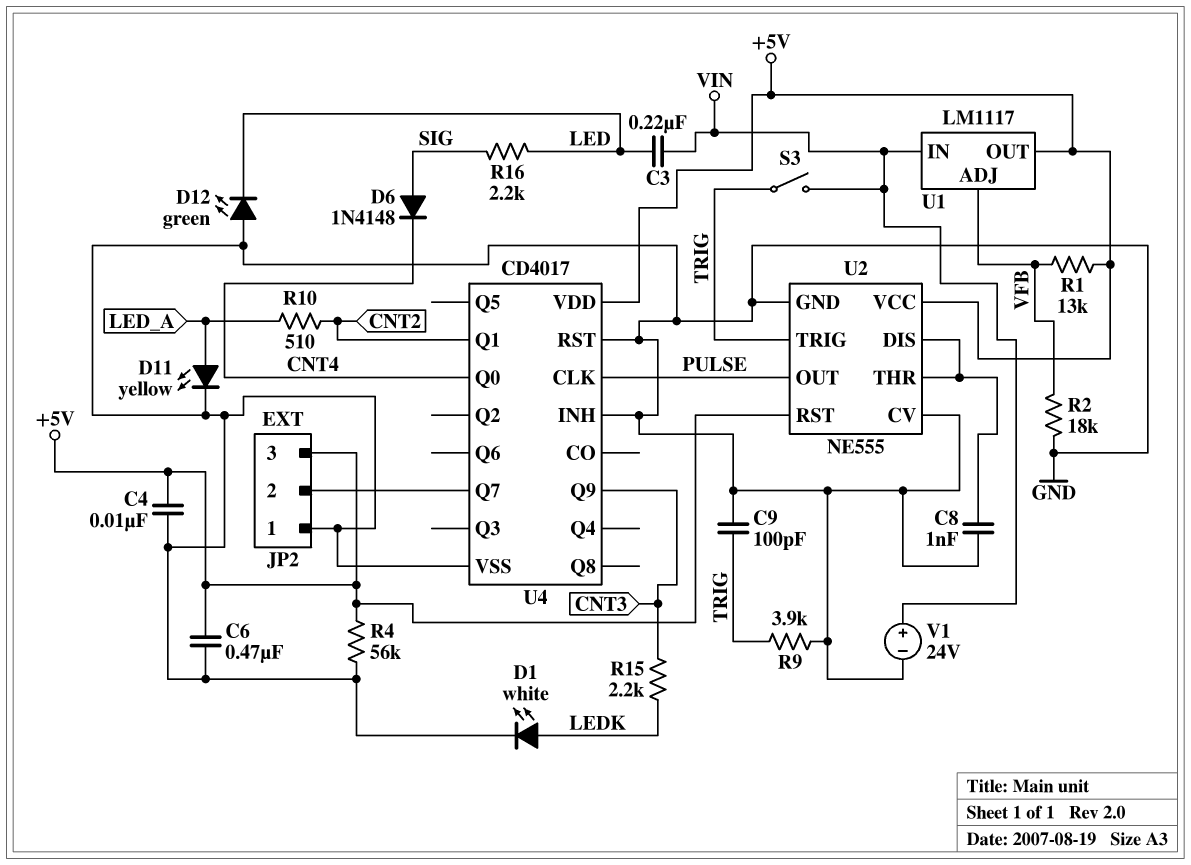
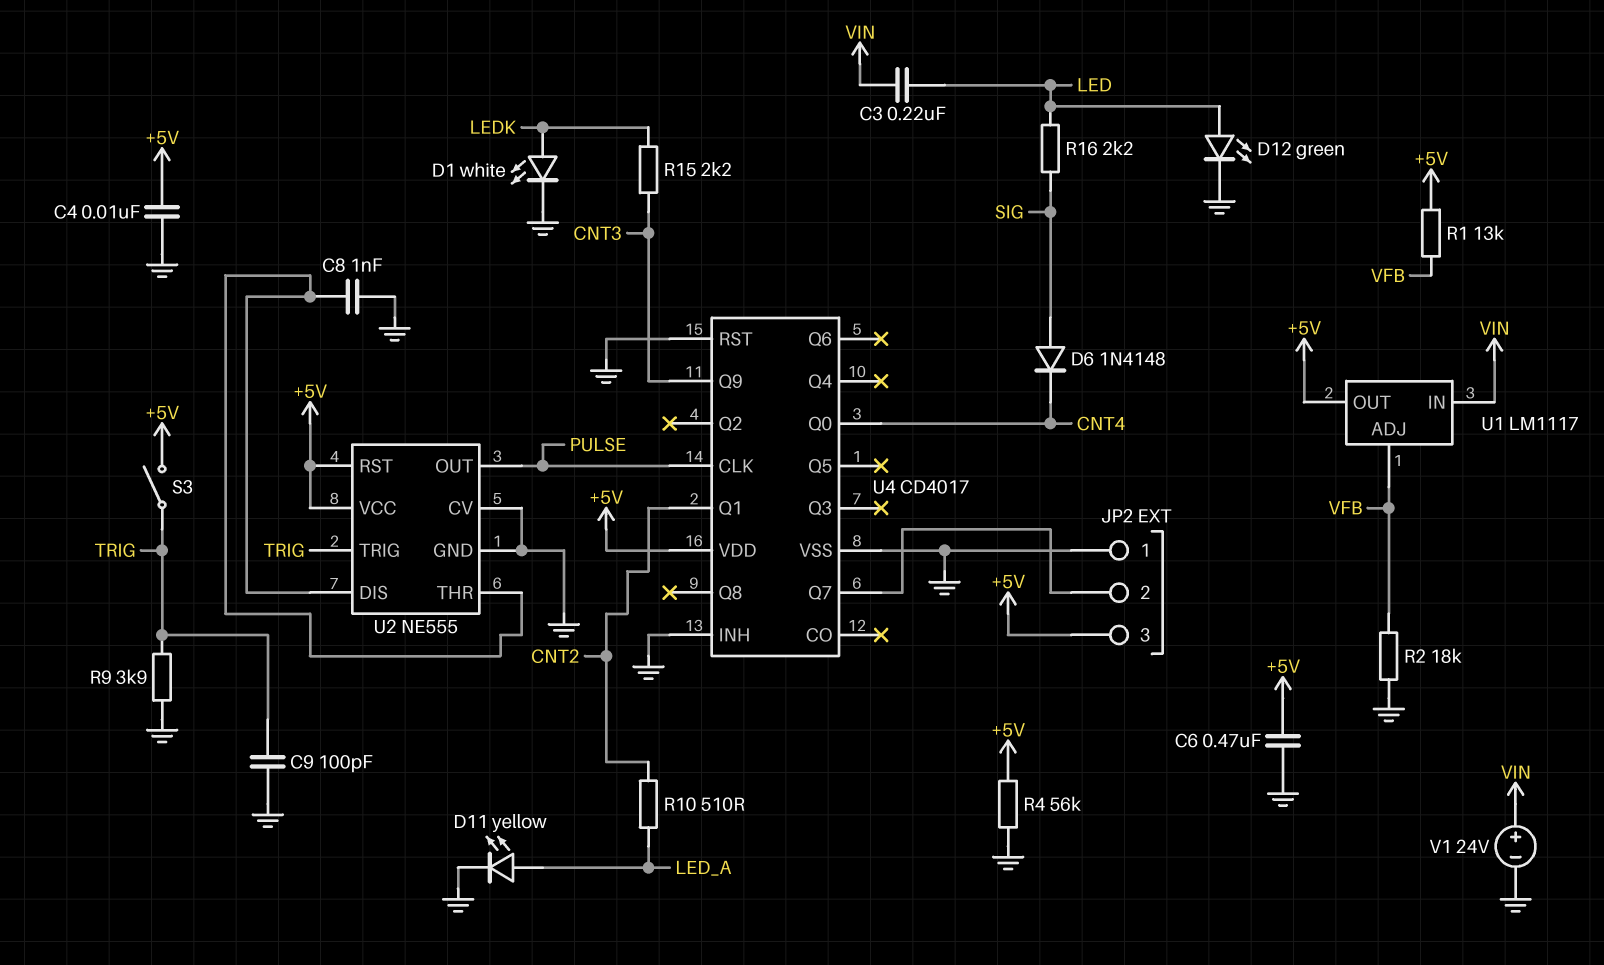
D12: LED green (A GND, K LED) -> LED green (A LED, K GND)
S3: switch (TRIG, VIN) -> switch (+5V, TRIG)

